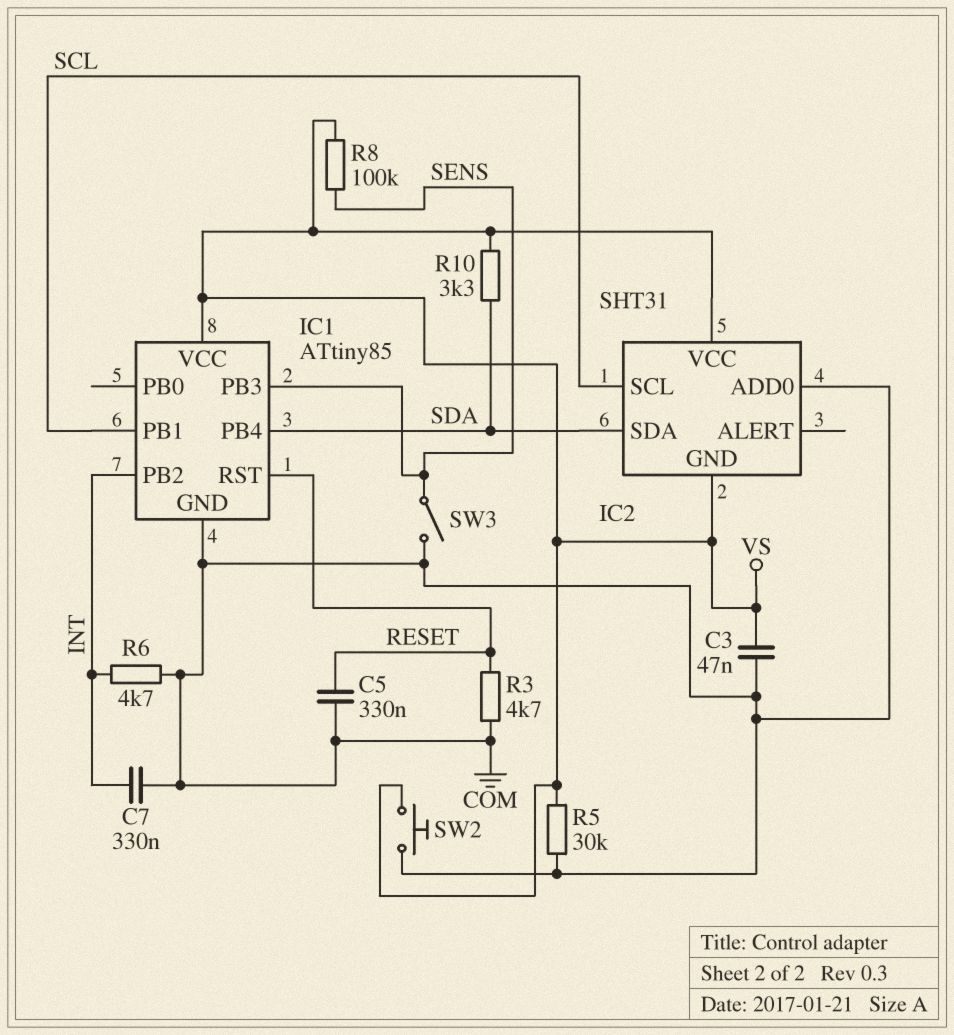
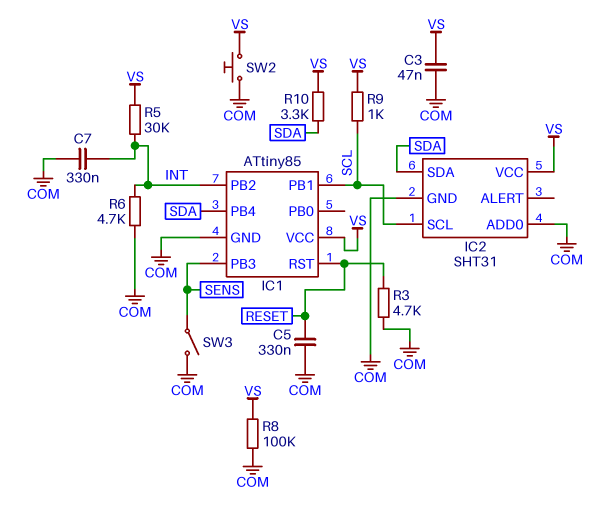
IC2 pin GND: VS -> COM
R5: 30k (COM, VS) -> 30k (INT, VS)
R8: 100k (SENS, VS) -> 100k (COM, VS)
R9: none -> 1k (SCL, VS)

